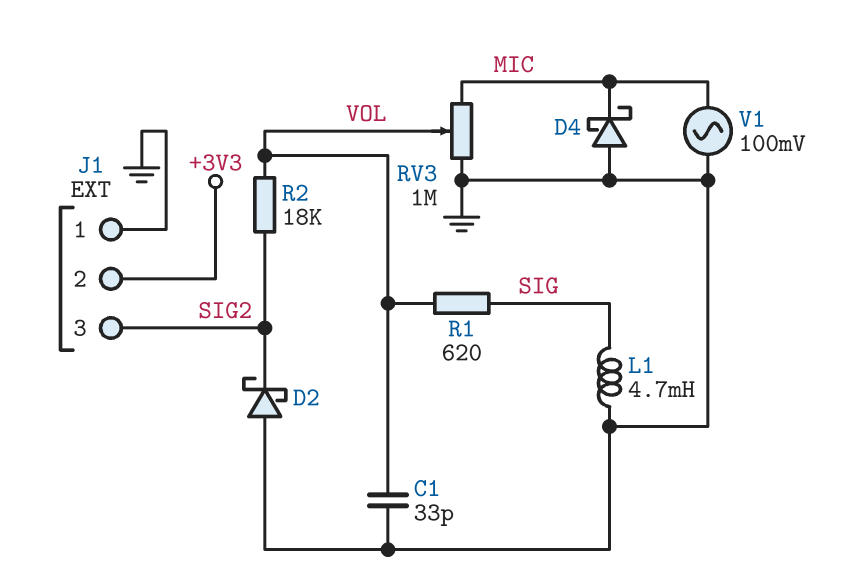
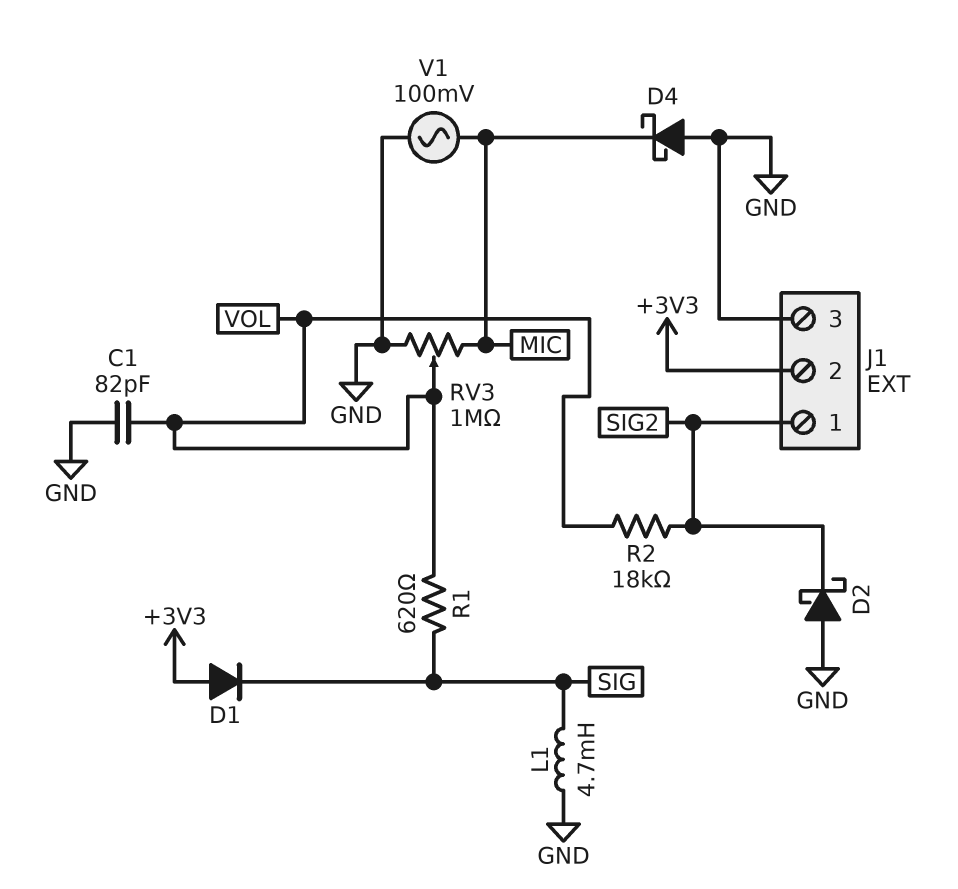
C1: 33pF (GND, VOL) -> 82pF (GND, VOL)
D1: none -> diode (A +3V3, K SIG)
J1 pin 1: GND -> SIG2
J1 pin 3: SIG2 -> GND

